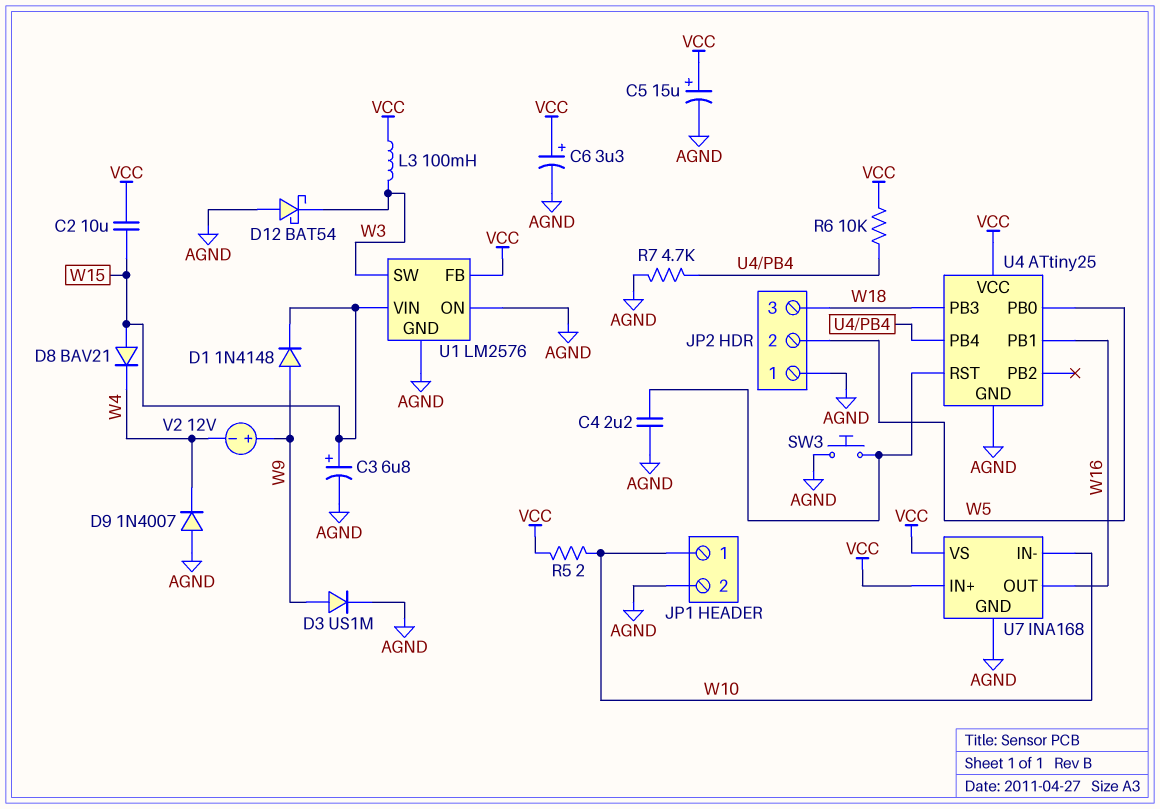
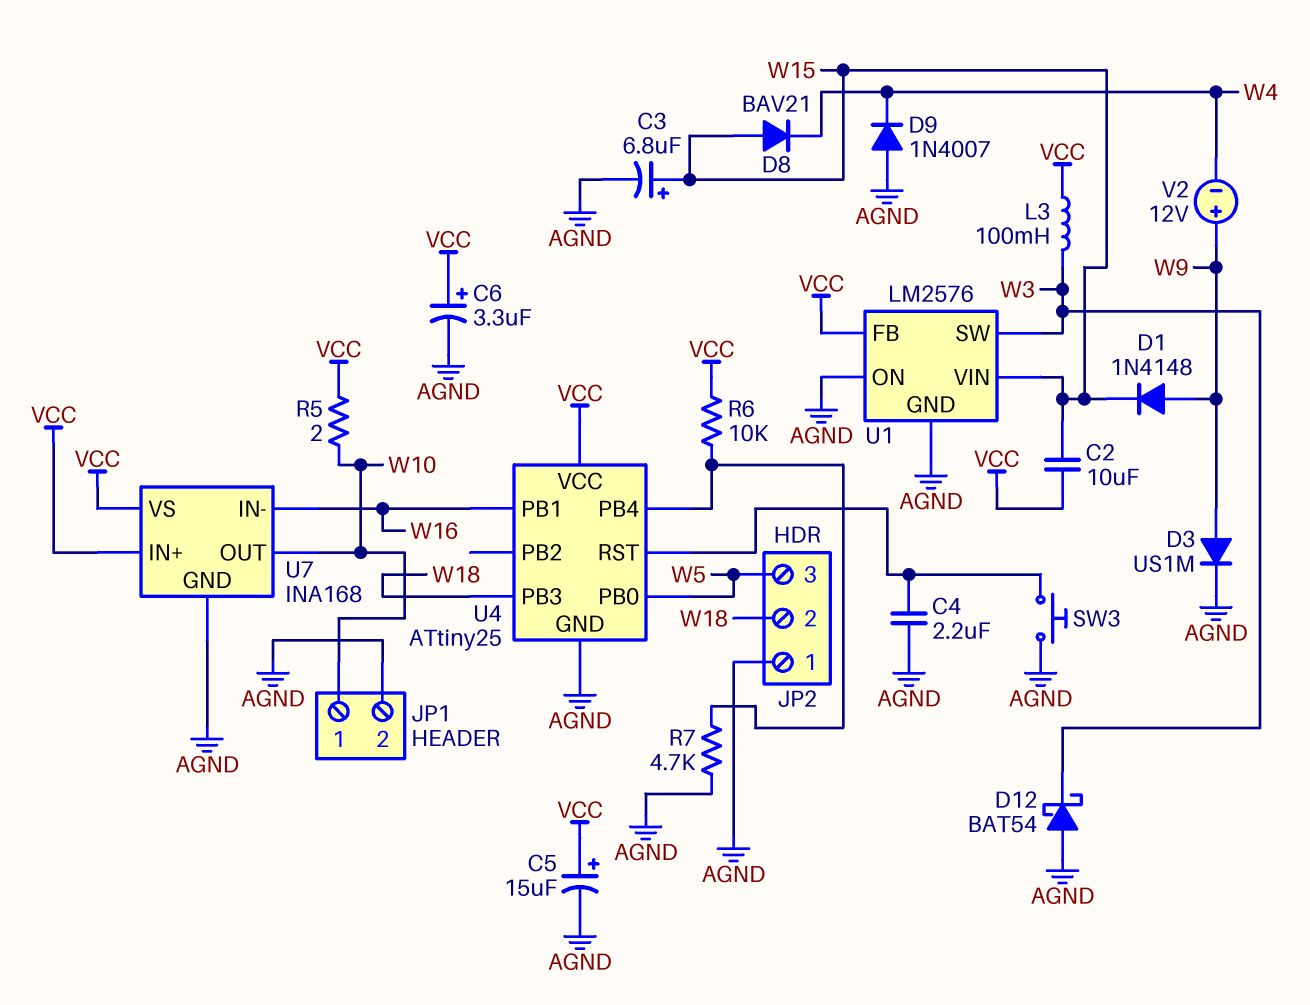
JP2 pin 2: W5 -> W18
JP2 pin 3: W18 -> W5
U7 pin IN-: W10 -> W16
U7 pin OUT: W16 -> W10

